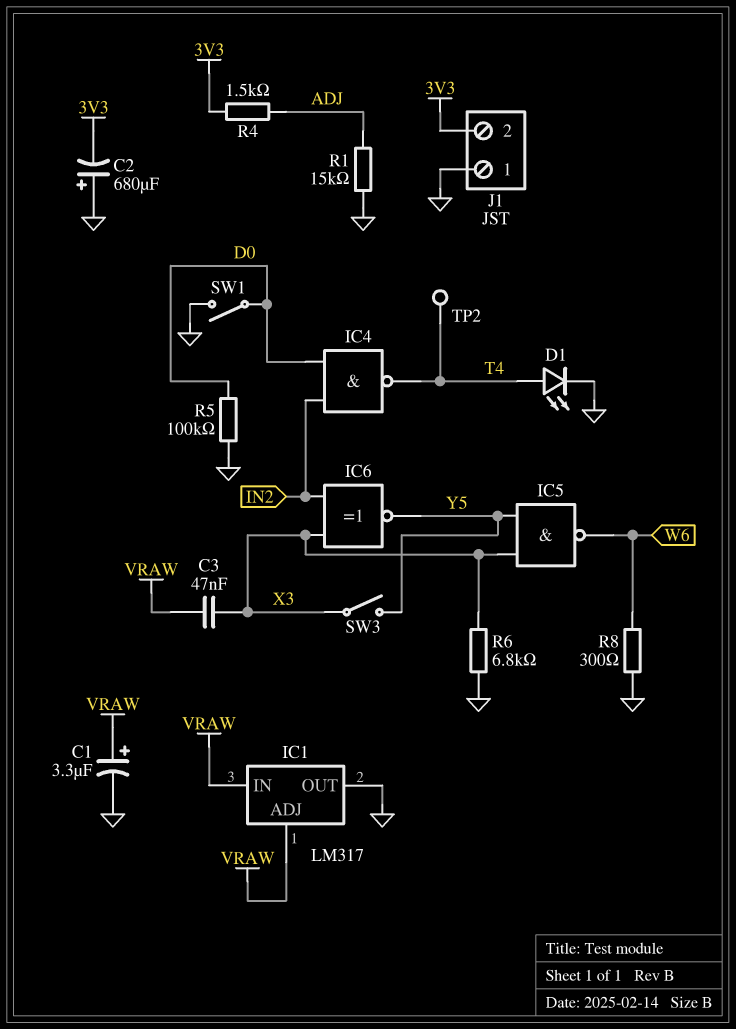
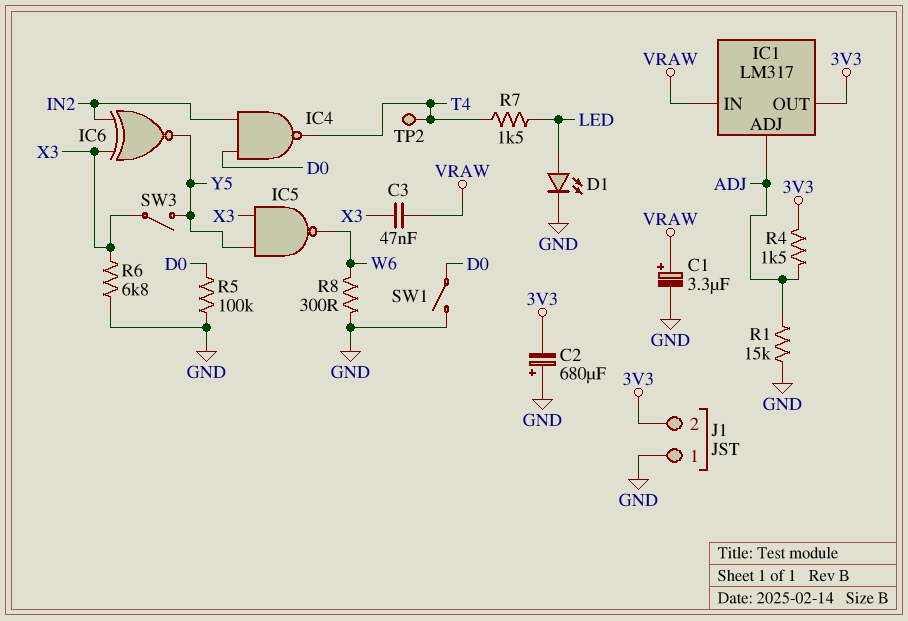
D1: LED (A T4, K GND) -> LED (A LED, K GND)
IC1 pin ADJ: VRAW -> ADJ
IC1 pin OUT: GND -> 3V3
R7: none -> 1.5k (LED, T4)

